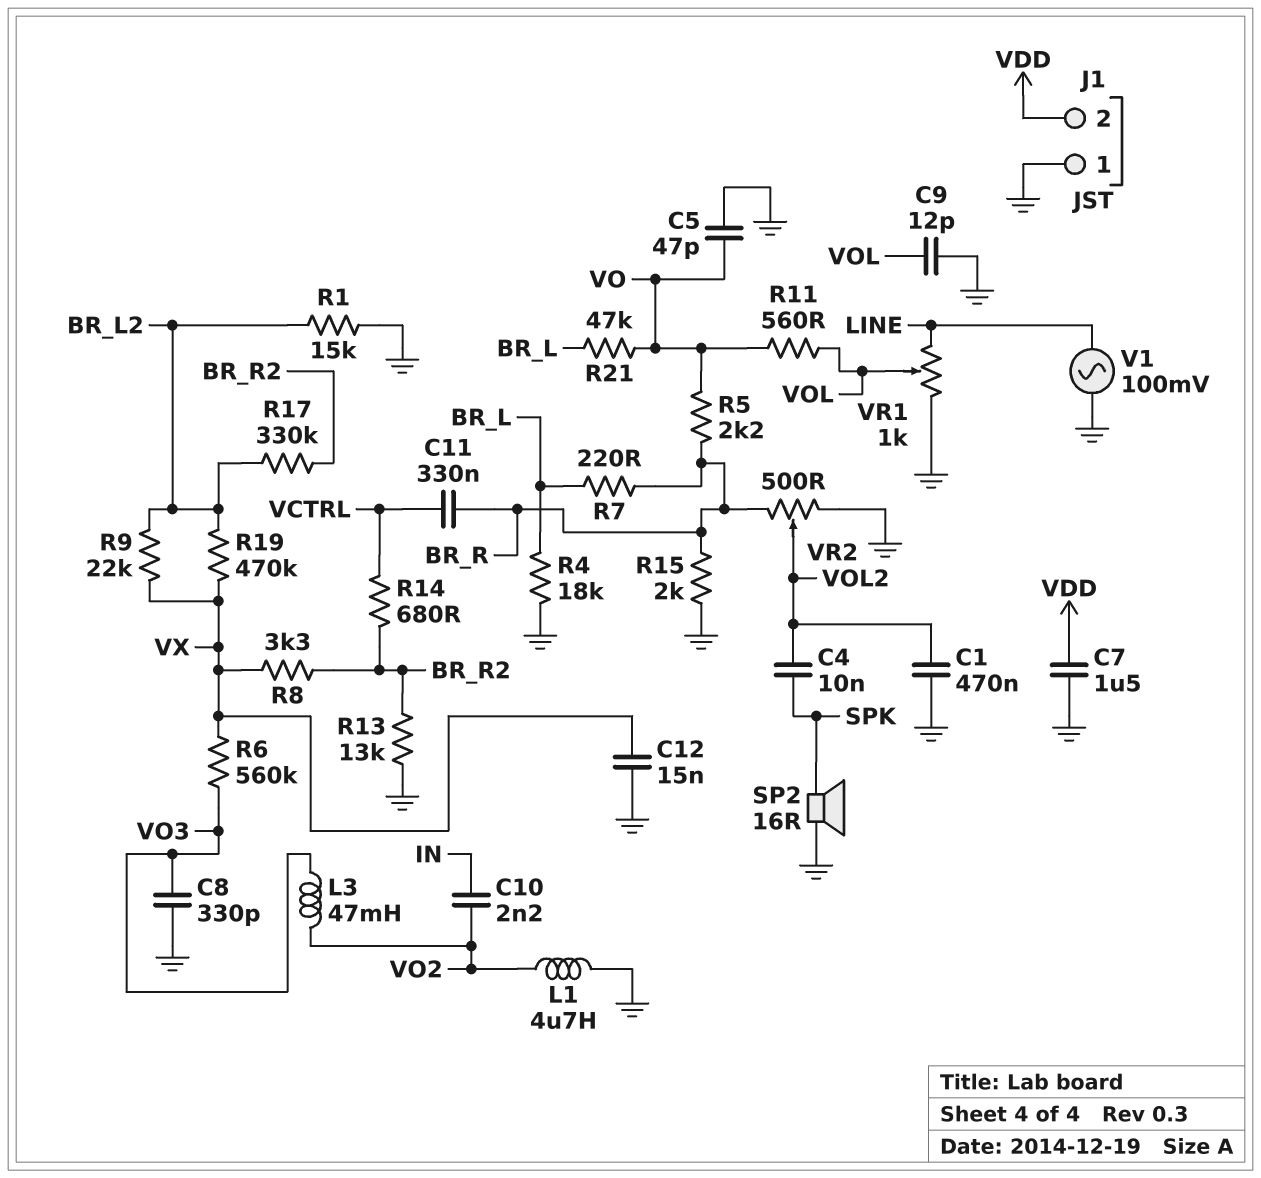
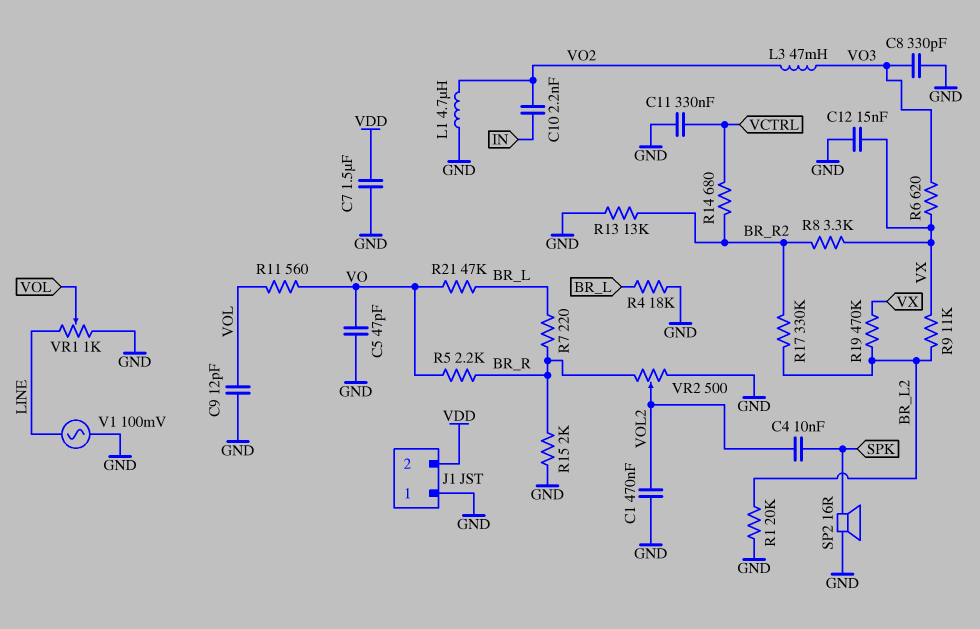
C11: 330nF (BR_R, VCTRL) -> 330nF (GND, VCTRL)
R1: 15k (BR_L2, GND) -> 20k (BR_L2, GND)
R6: 560k (VO3, VX) -> 620 (VO3, VX)
R9: 22k (BR_L2, VX) -> 11k (BR_L2, VX)

